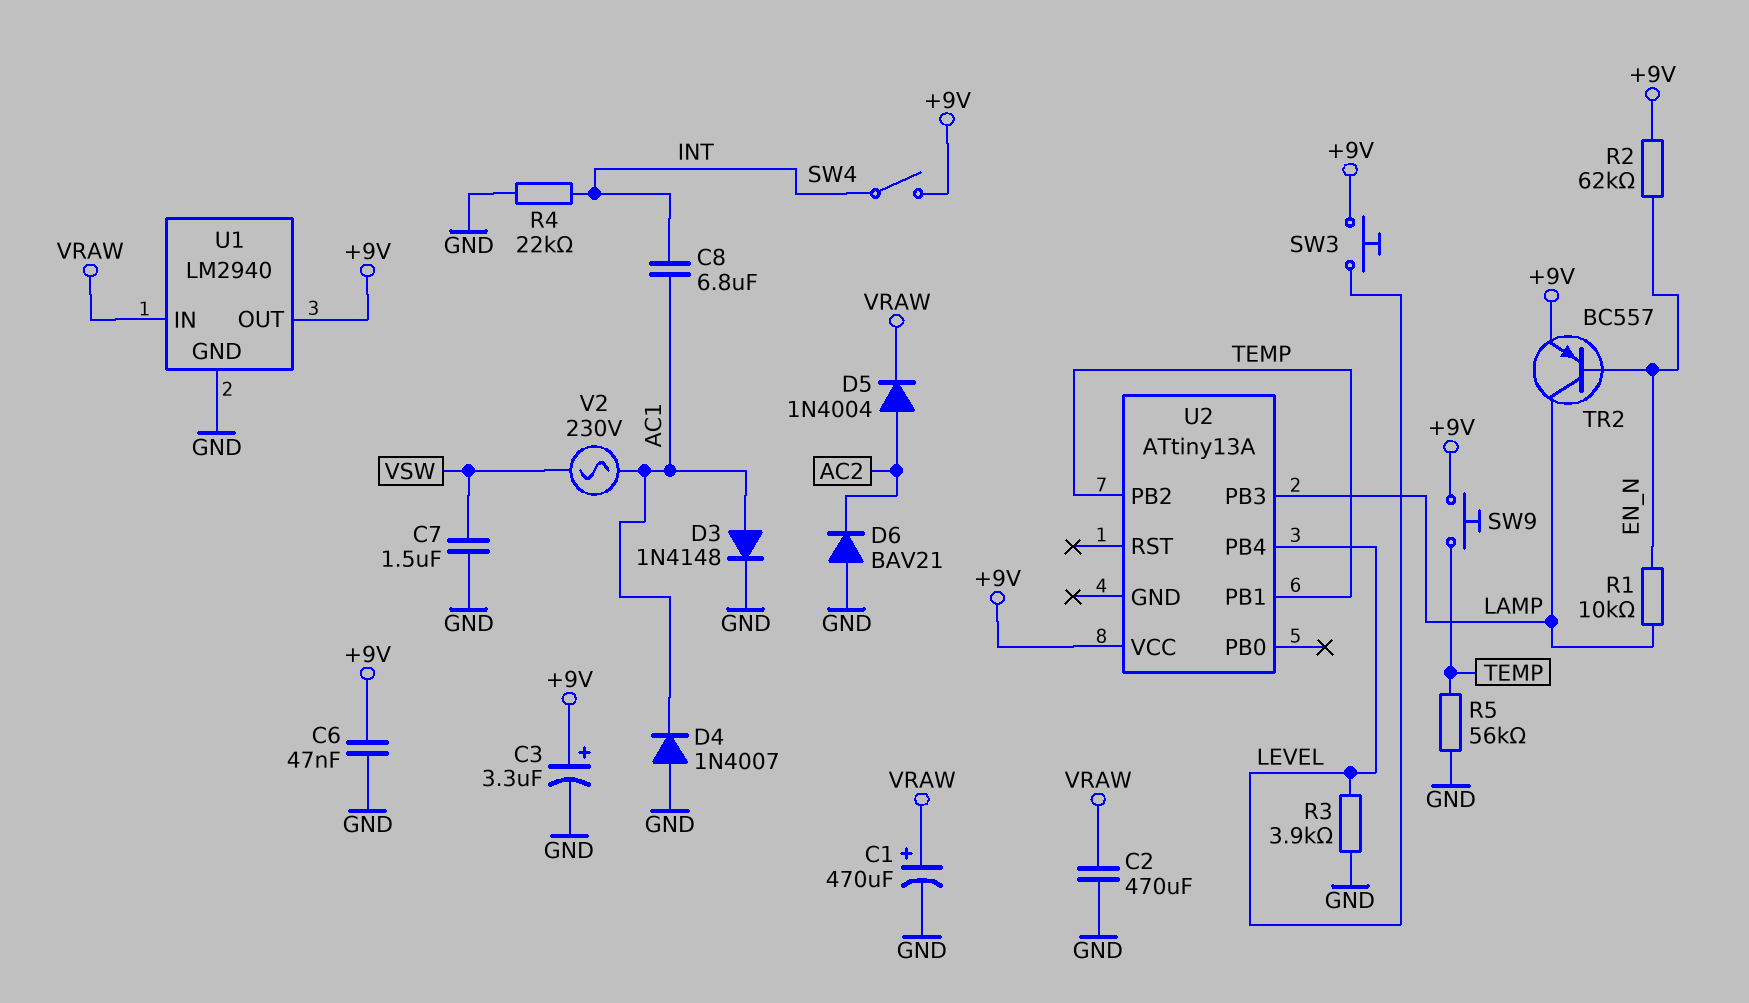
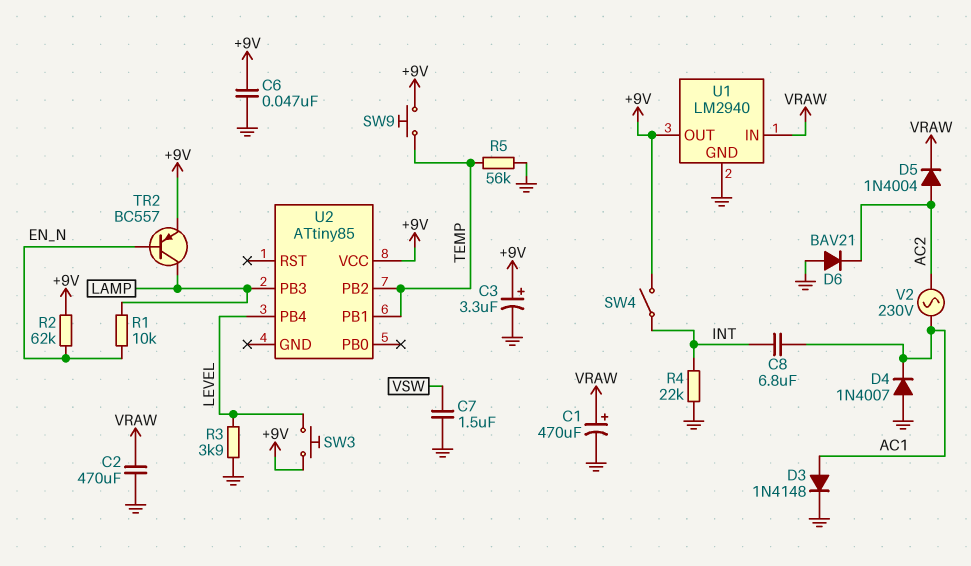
U2: ATtiny13A -> ATtiny85
V2: AC 230V (AC1, VSW) -> AC 230V (AC1, AC2)

